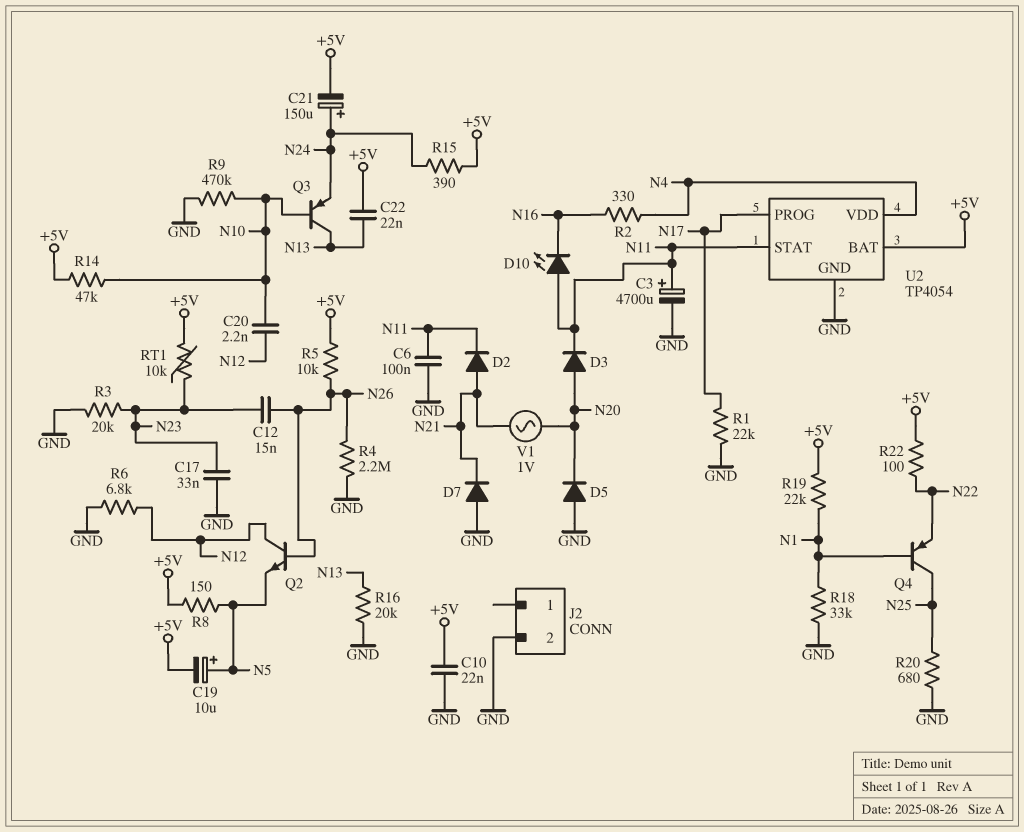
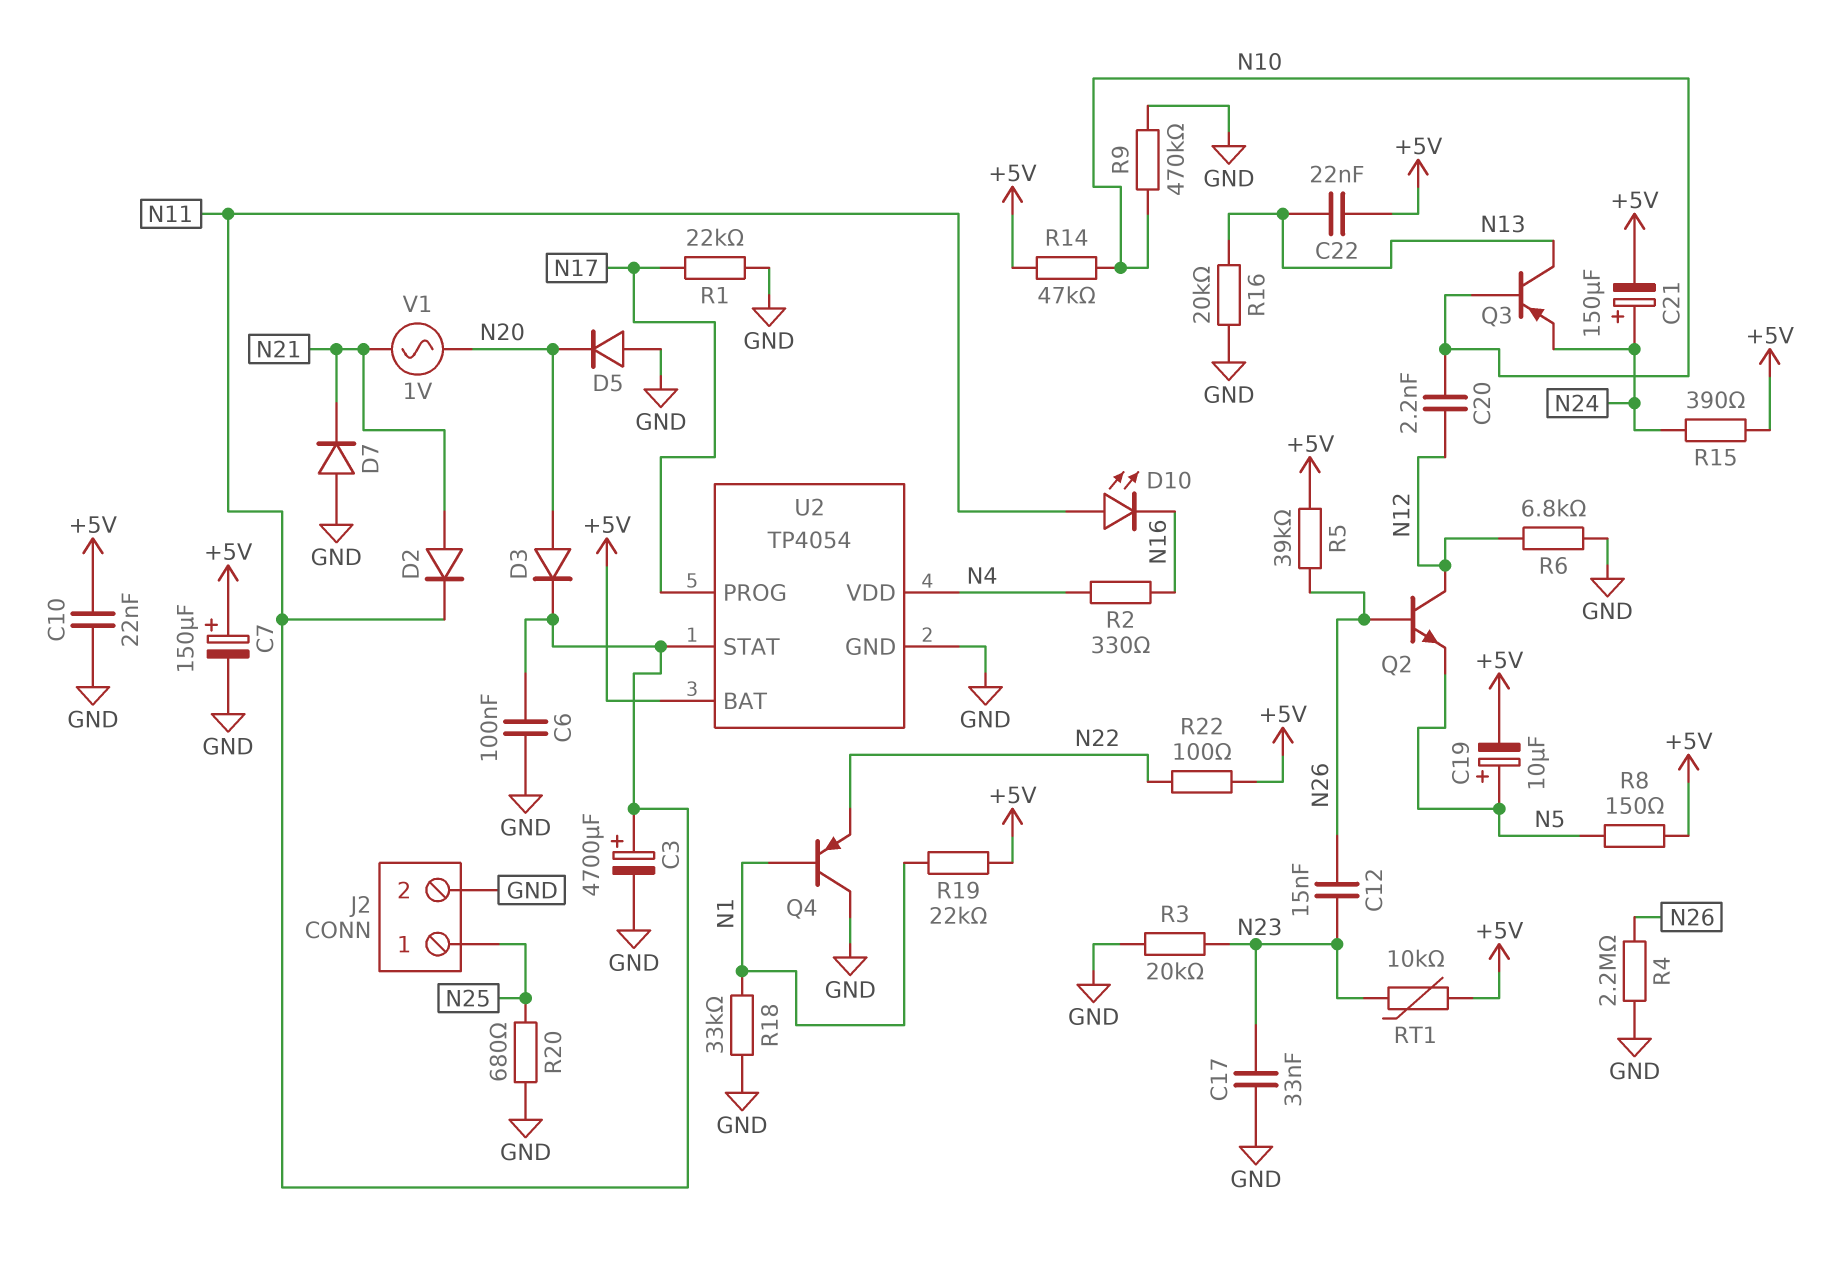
C7: none -> 150uF (plus +5V, minus GND)
J2 pin 1: none -> N25
Q4: PNP (B N1, C N25, E N22) -> PNP (B N1, C GND, E N22)
R5: 10k (+5V, N26) -> 39k (+5V, N26)

